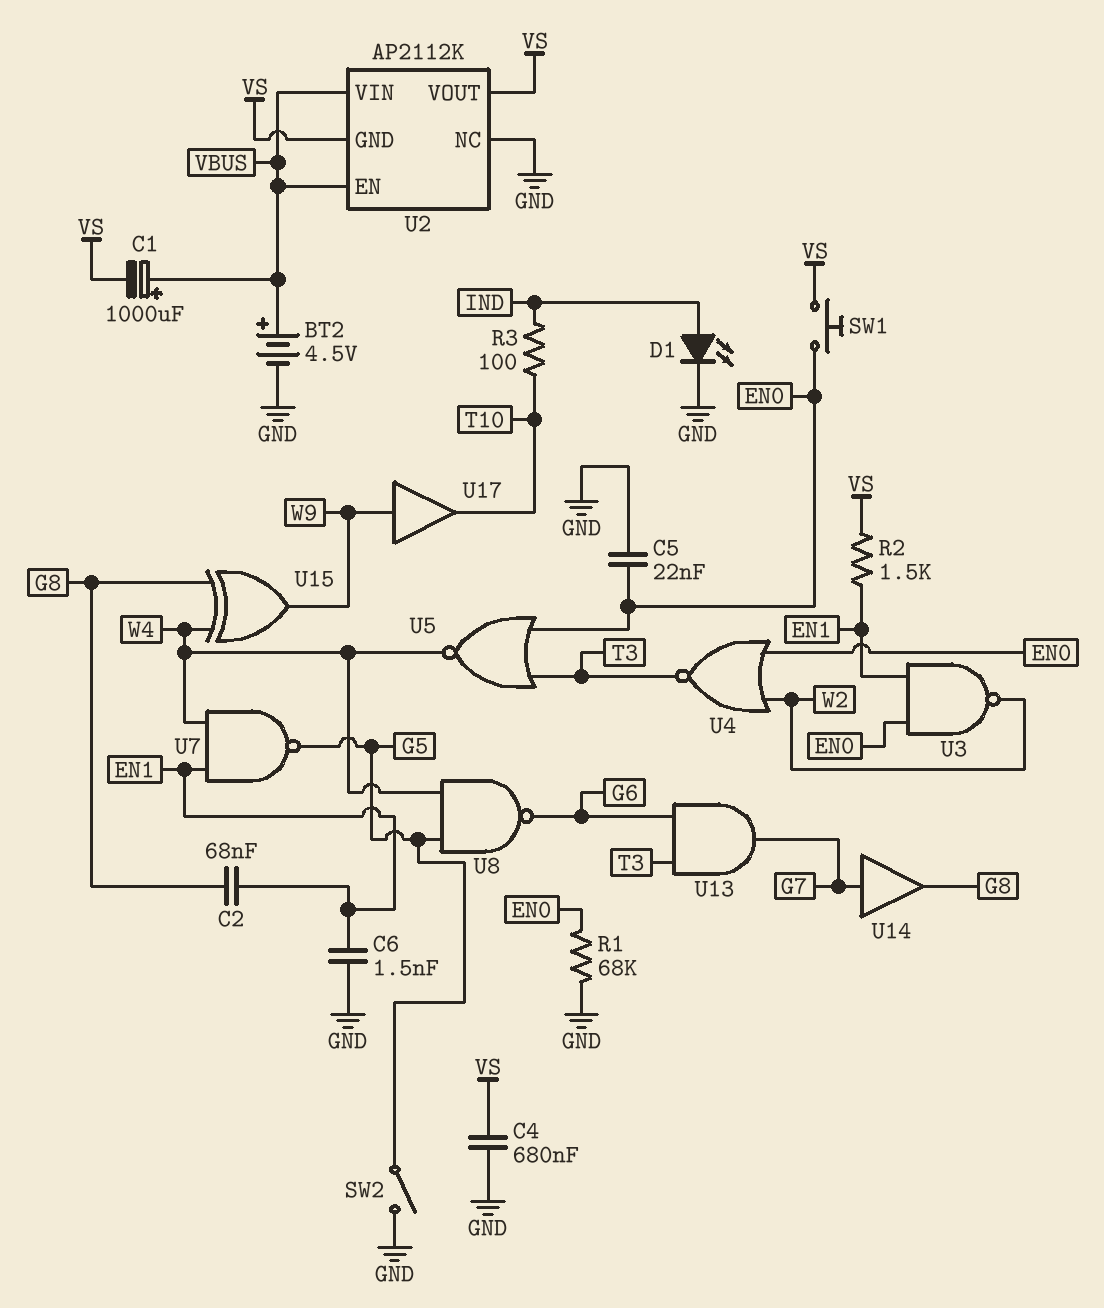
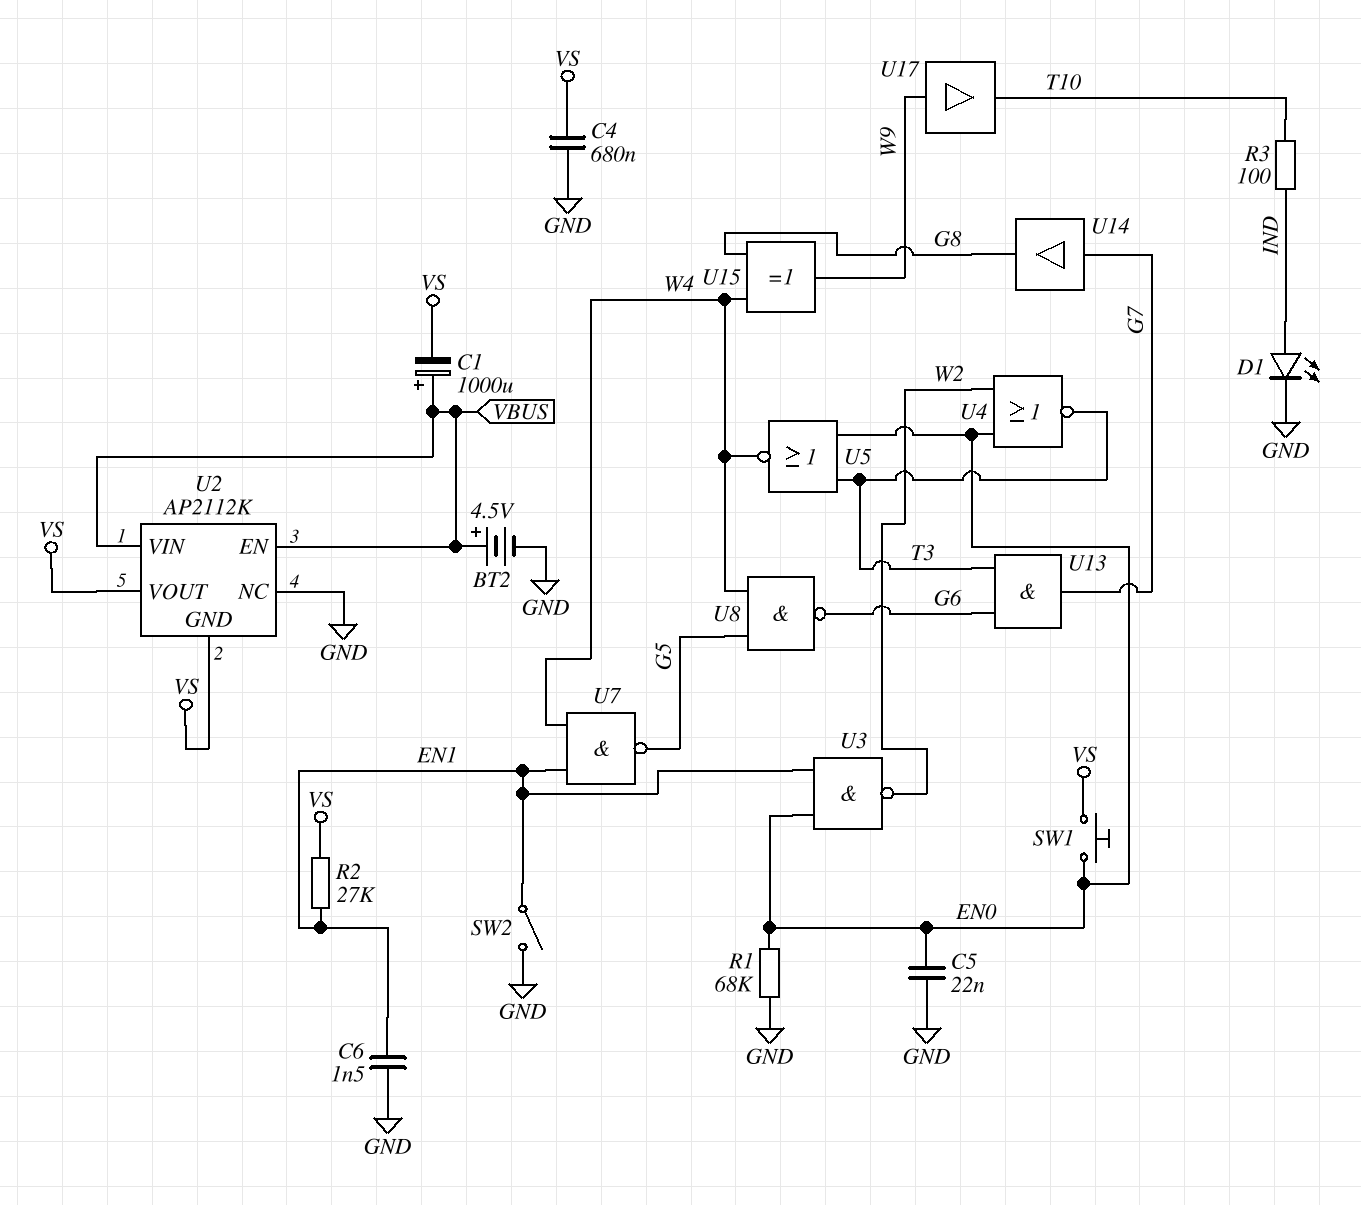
C2: 68nF (EN1, G8) -> none
R2: 1.5k (EN1, VS) -> 27k (EN1, VS)
SW2: switch (G5, GND) -> switch (EN1, GND)

